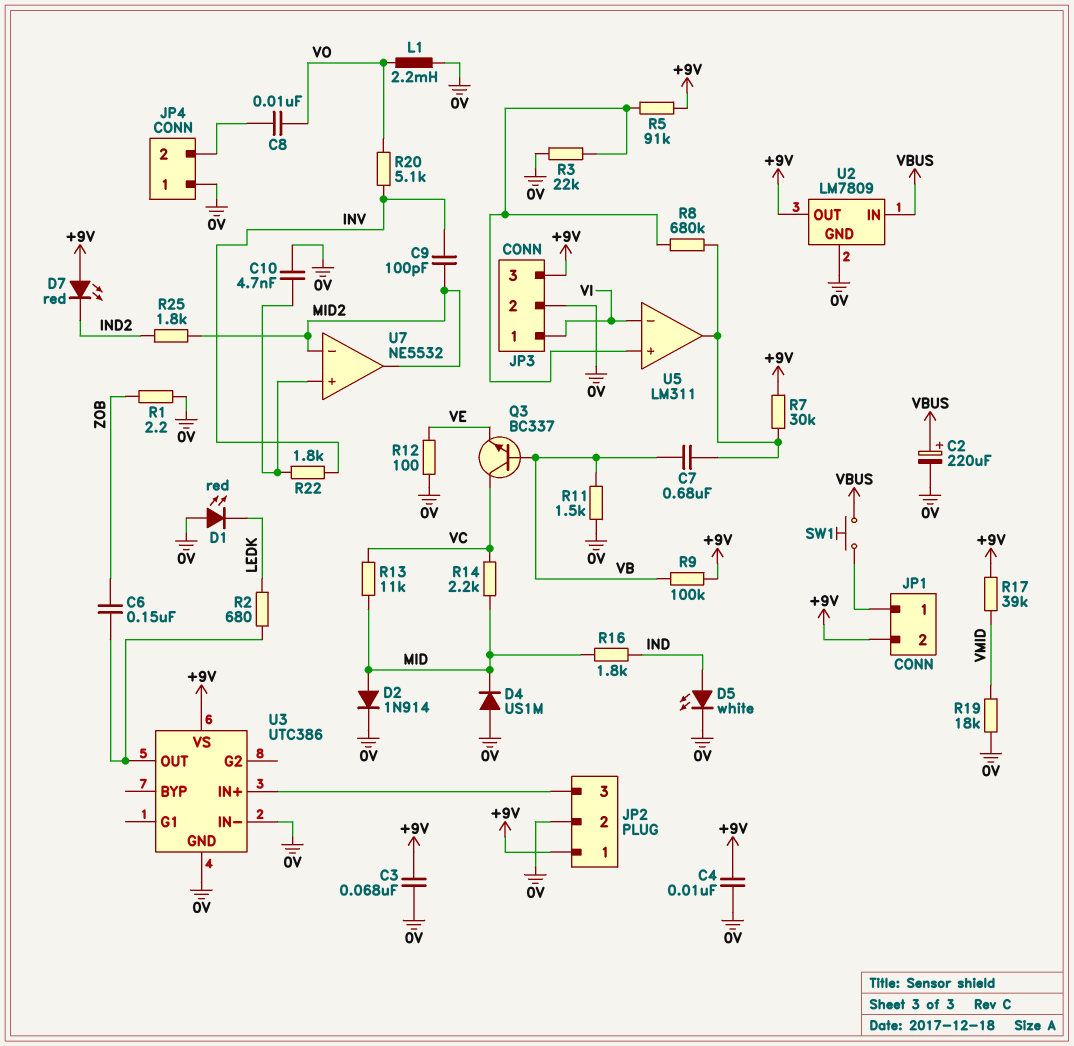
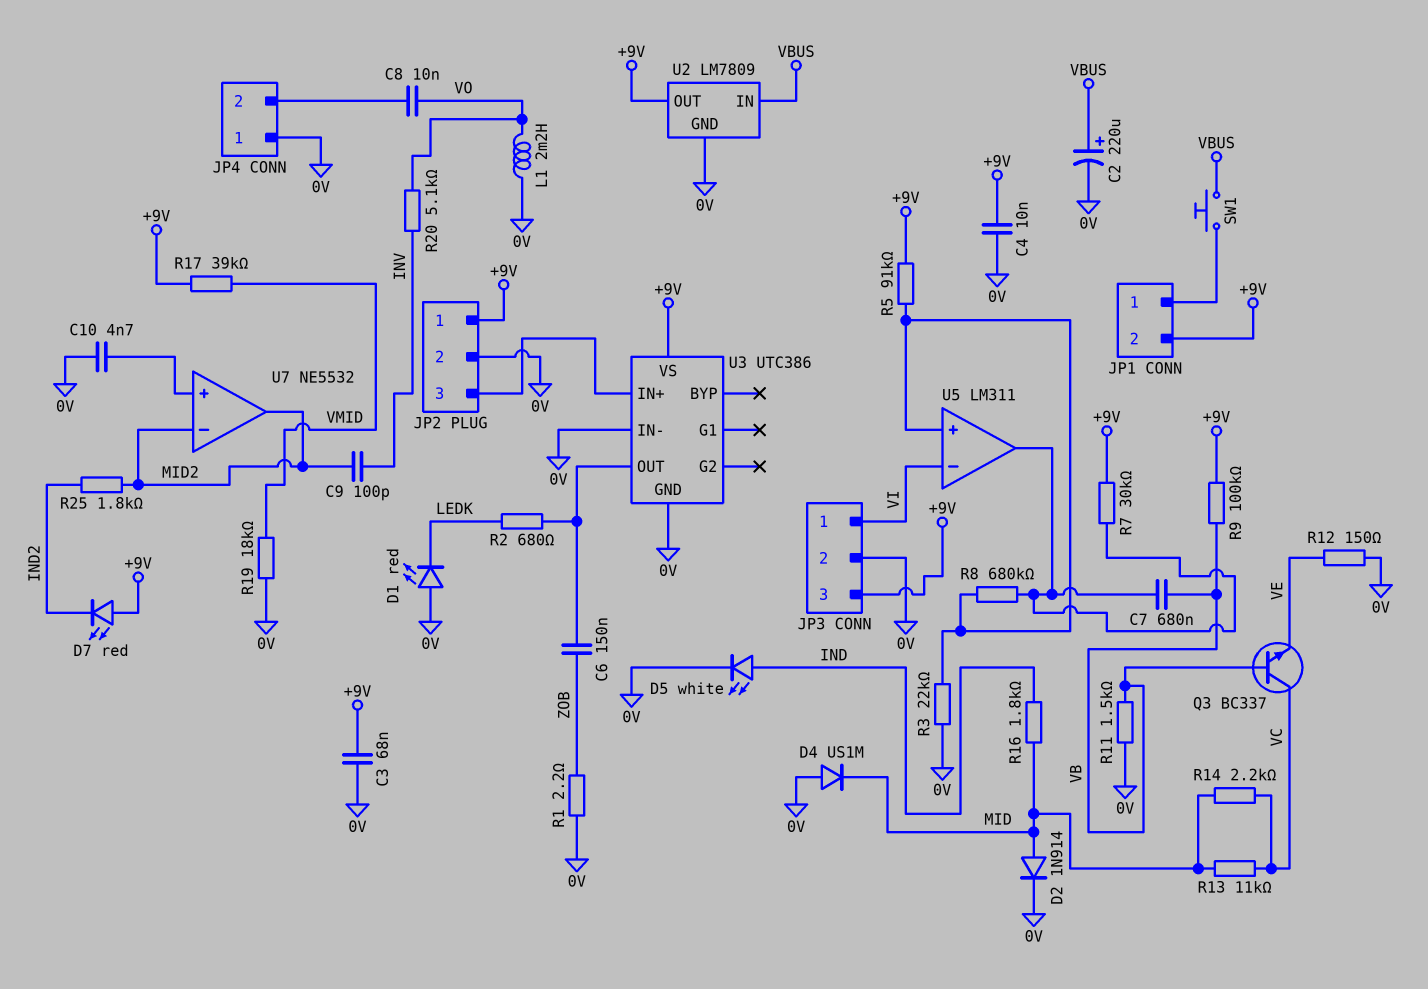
R12: 100 (0V, VE) -> 150 (0V, VE)
R22: 1.8k (INV, U7/in+) -> none

